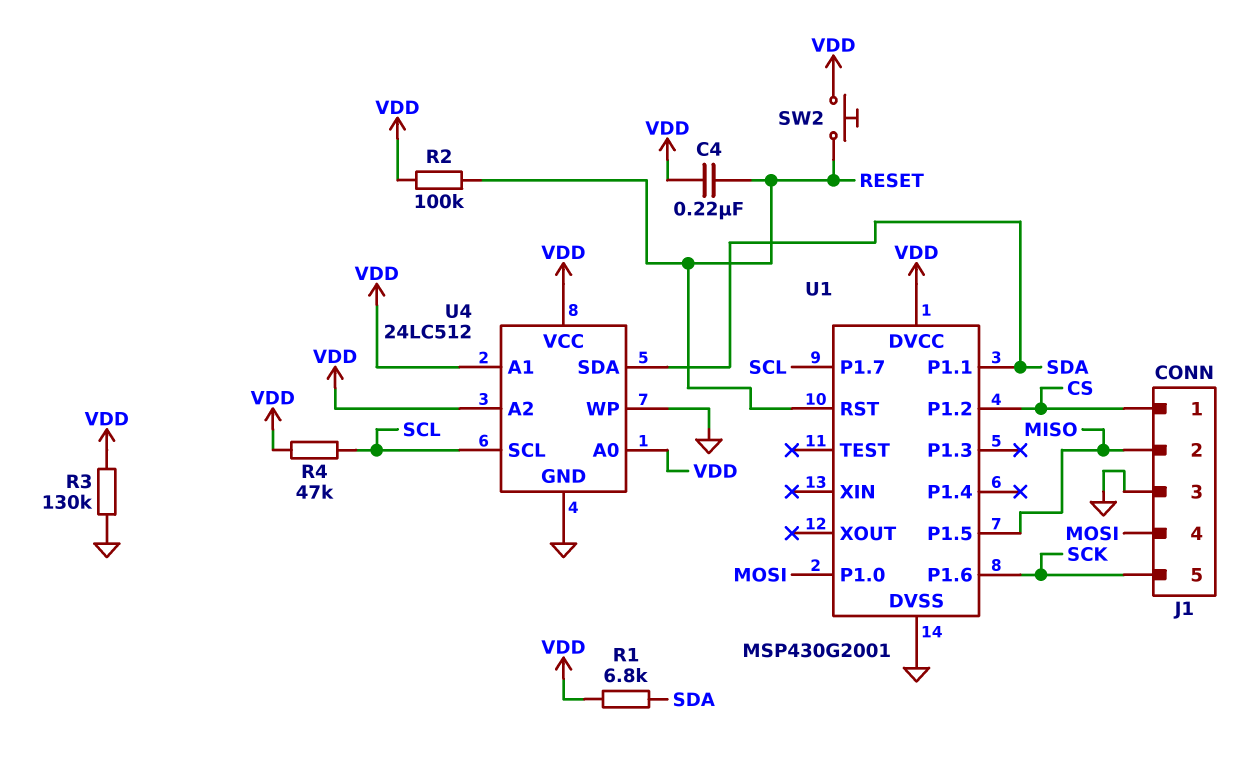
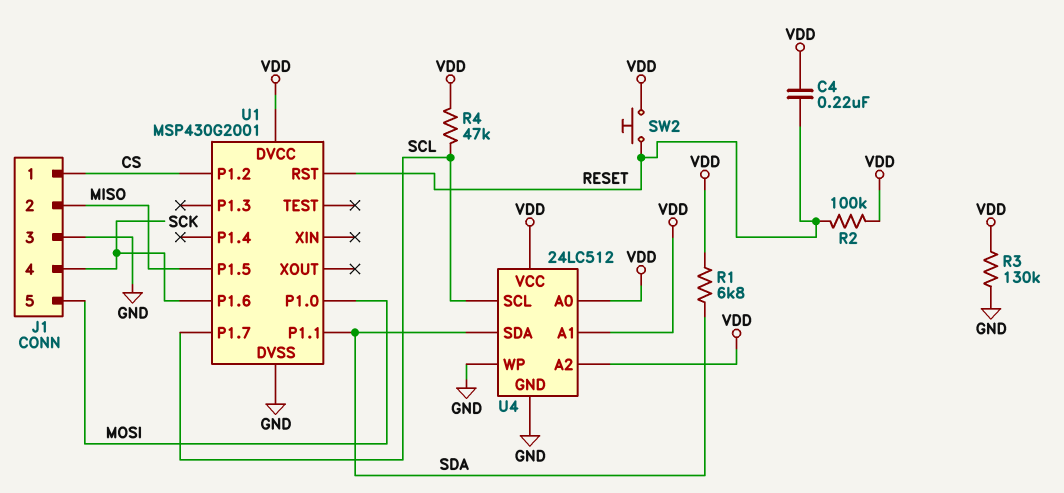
J1 pin 4: MOSI -> SCK
J1 pin 5: SCK -> MOSI

